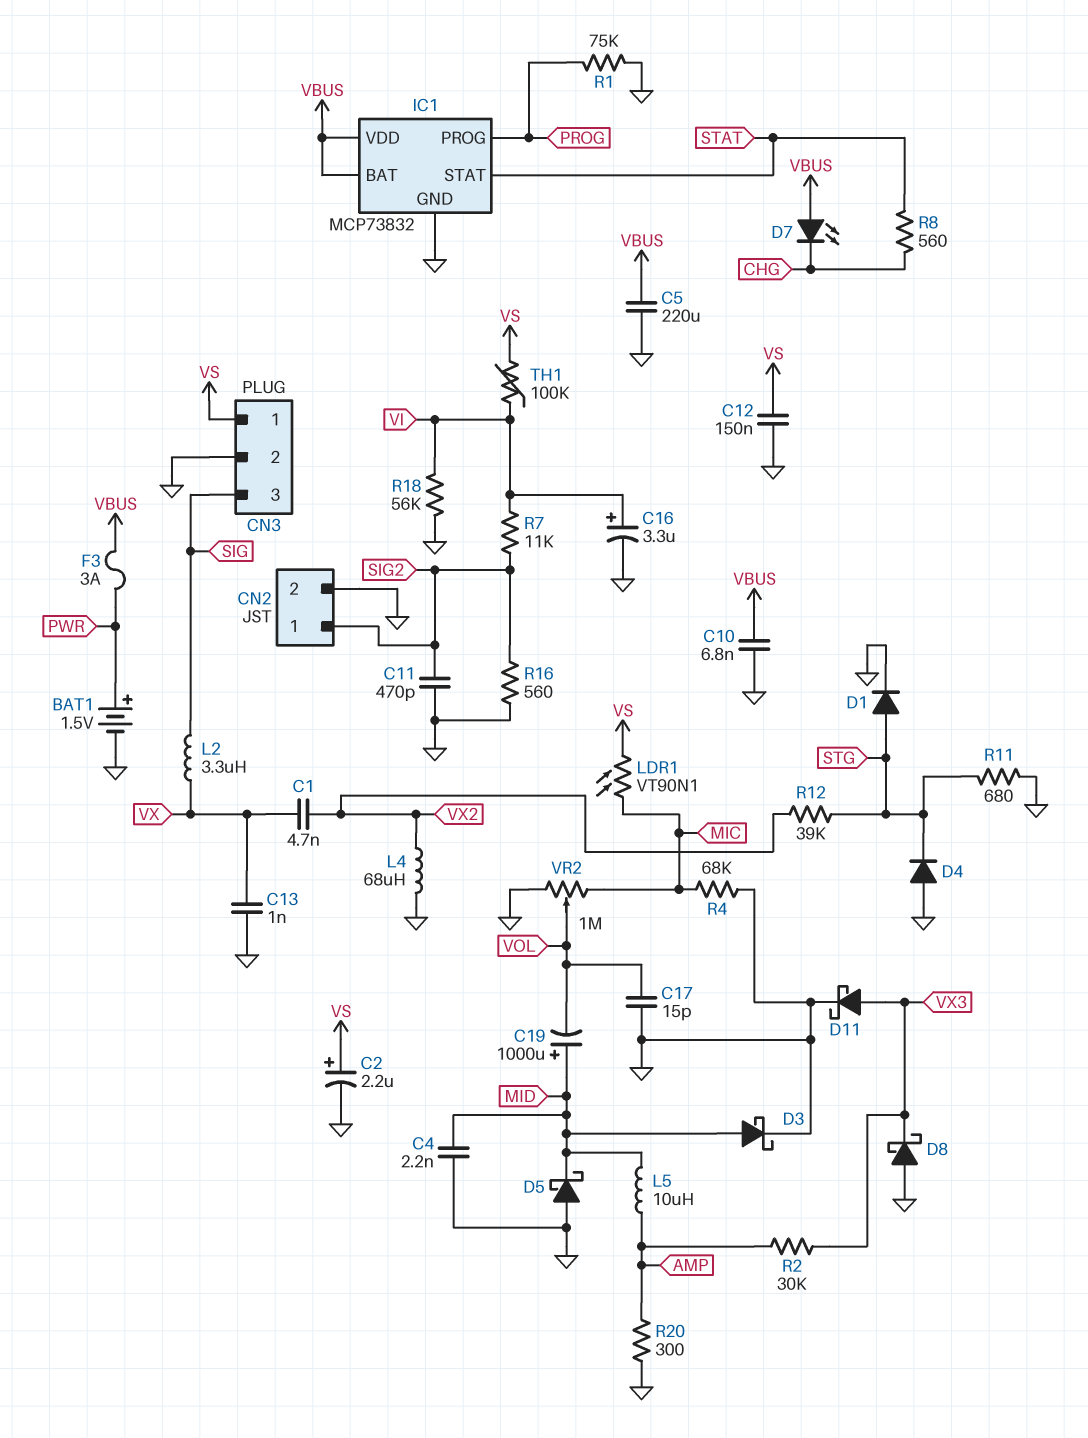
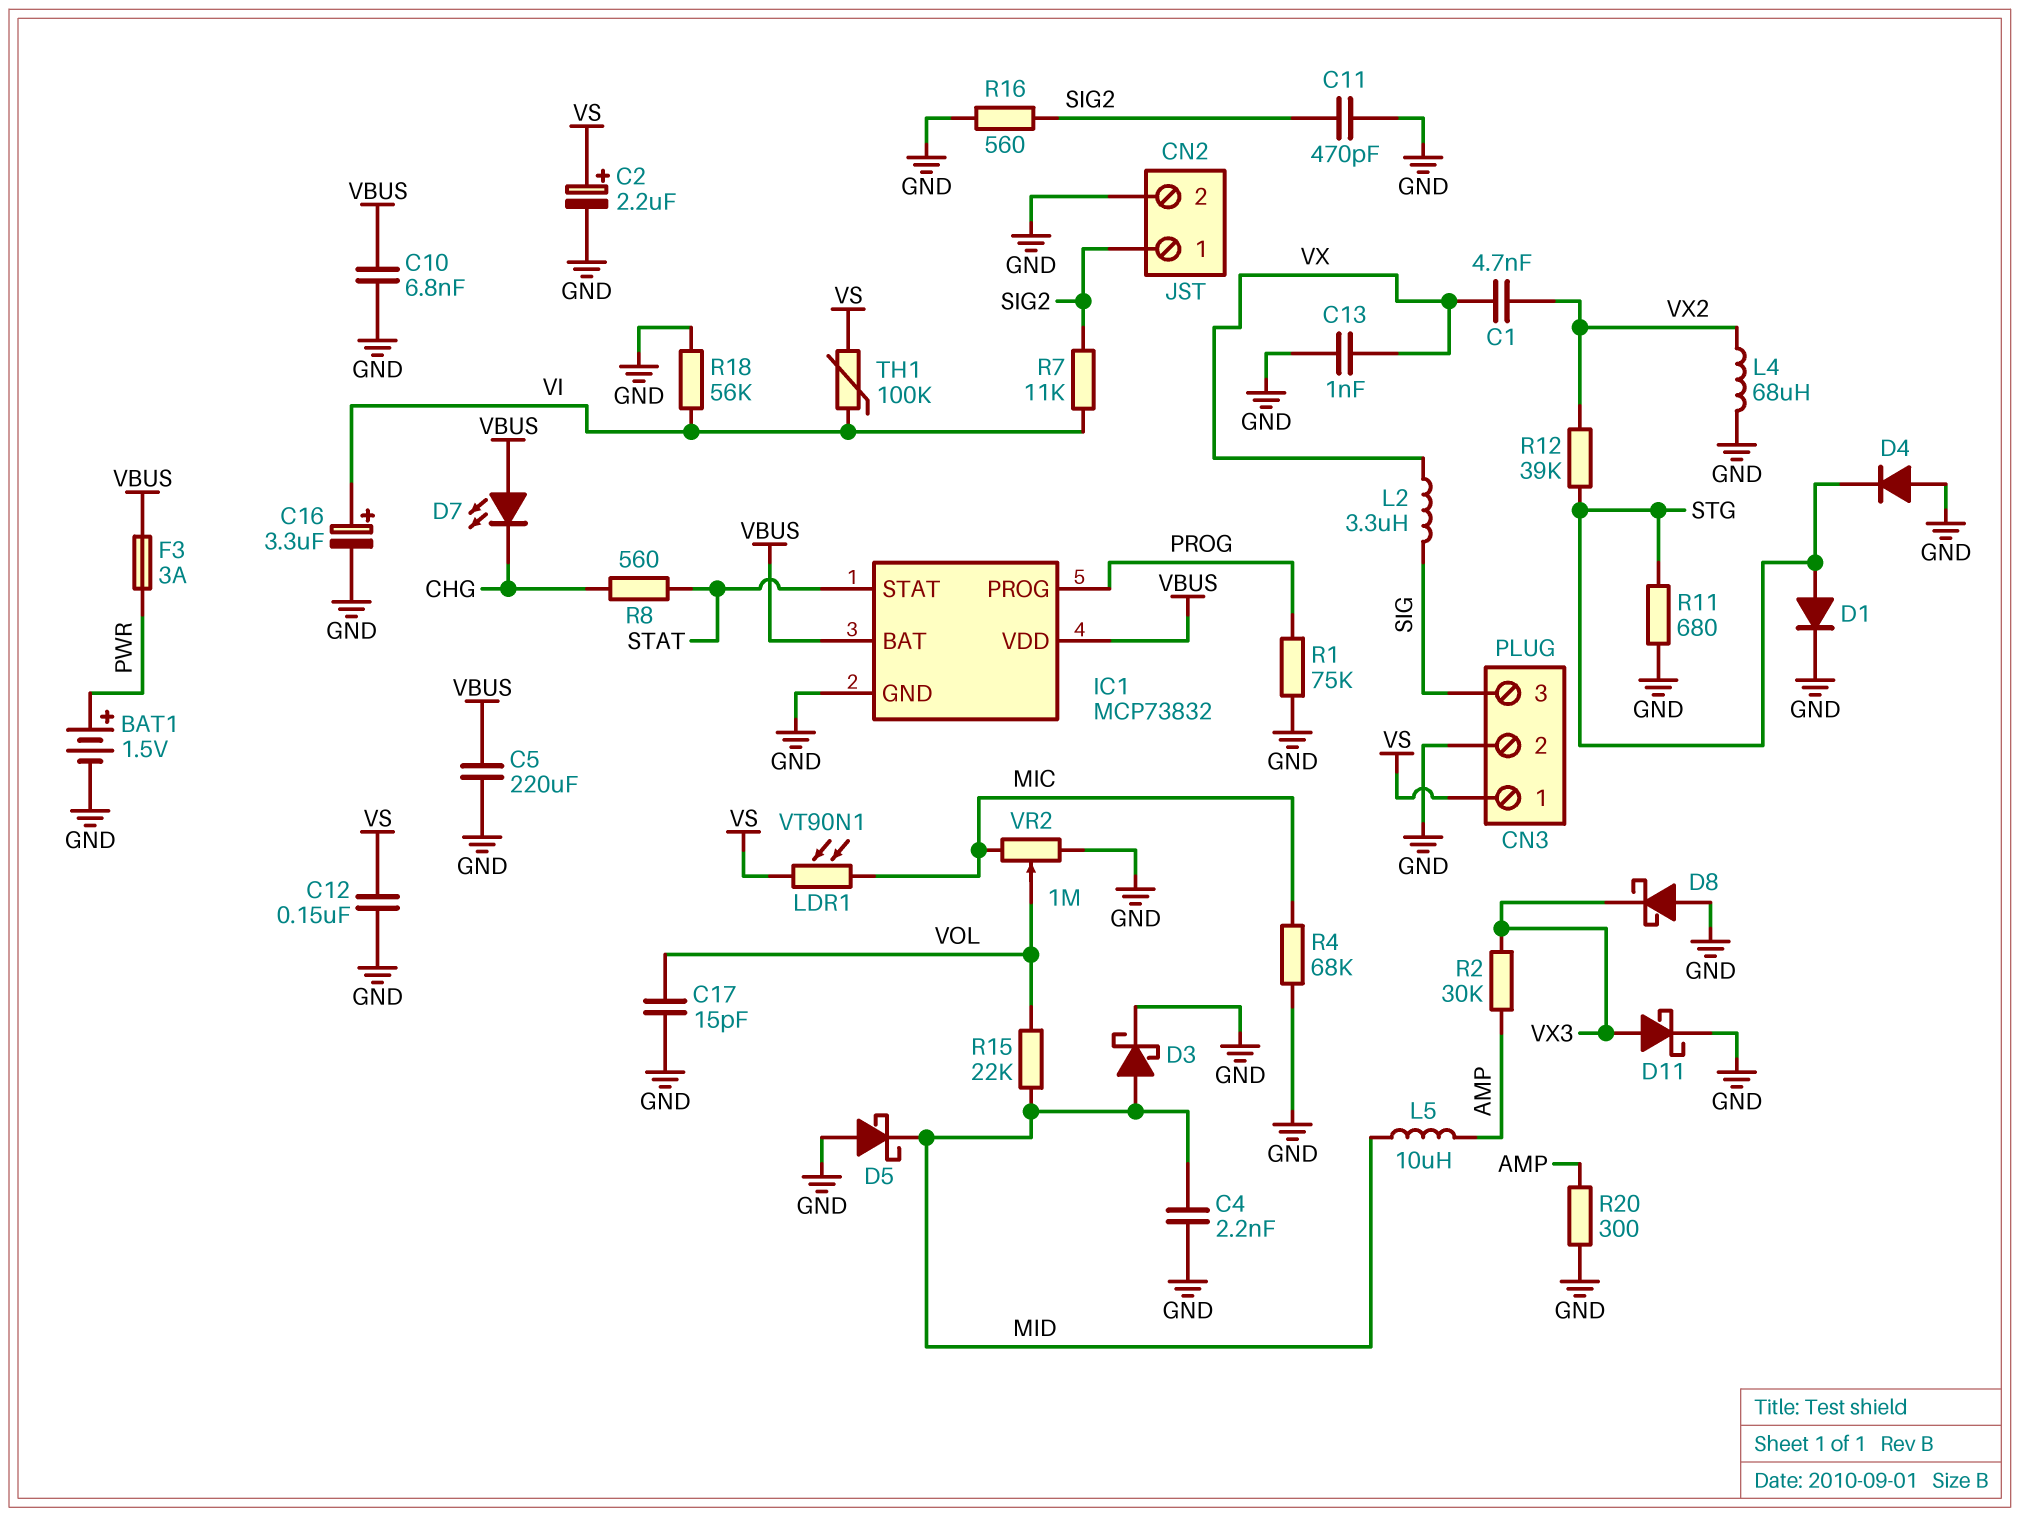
C19: 1000uF (plus MID, minus VOL) -> none
R15: none -> 22k (MID, VOL)

